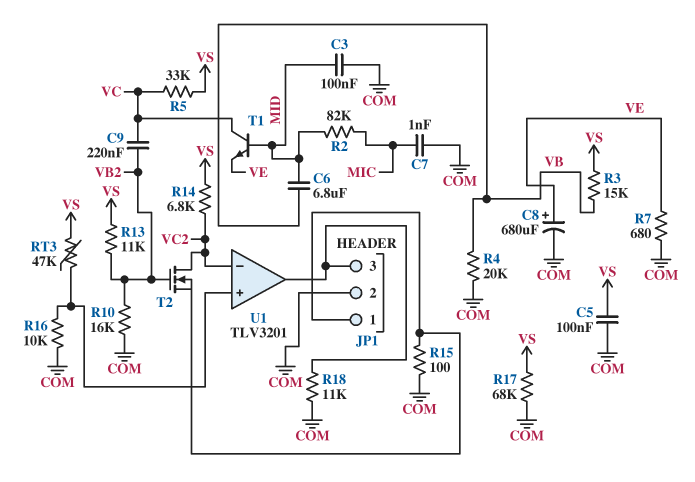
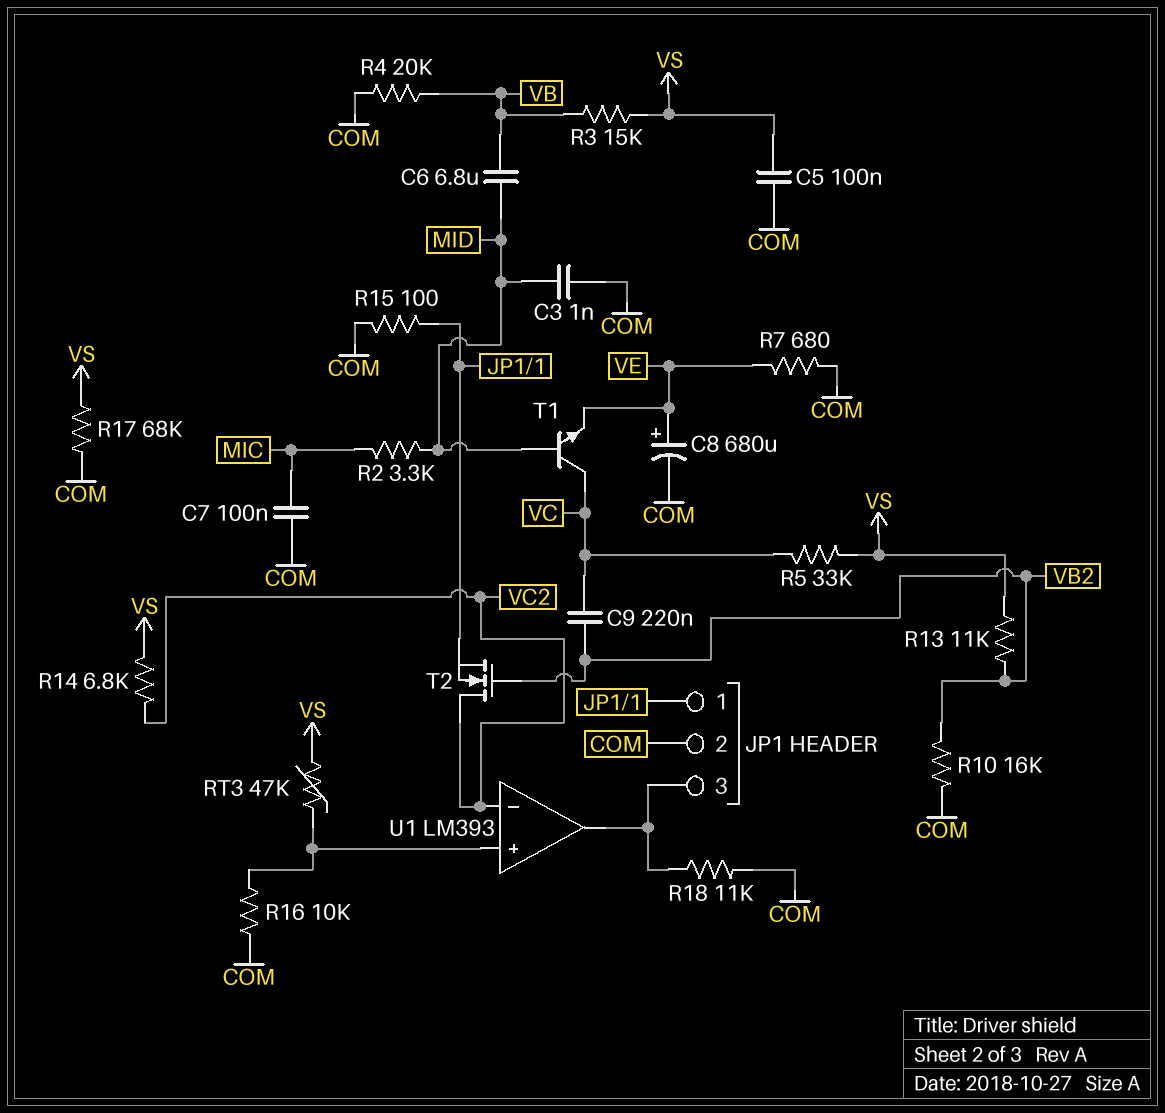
C3: 100nF (COM, MID) -> 1nF (COM, MID)
C7: 1nF (COM, MIC) -> 100nF (COM, MIC)
R2: 82k (MIC, MID) -> 3.3k (MIC, MID)
U1: TLV3201 -> LM393

